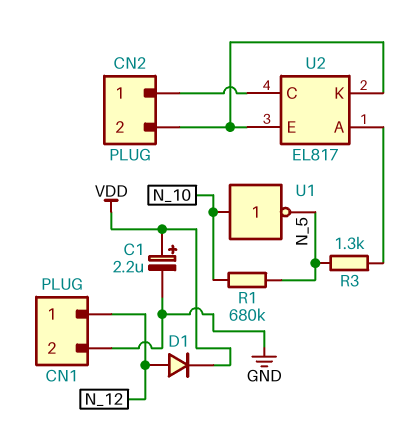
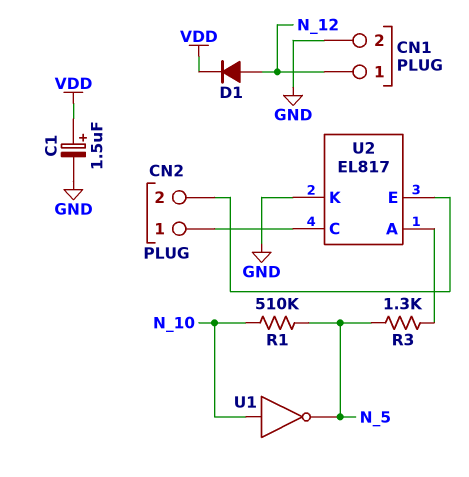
C1: 2.2uF (plus VDD, minus GND) -> 1.5uF (plus VDD, minus GND)
R1: 680k (N_5, N_10) -> 510k (N_5, N_10)
U2 pin K: CN2/2 -> GND

